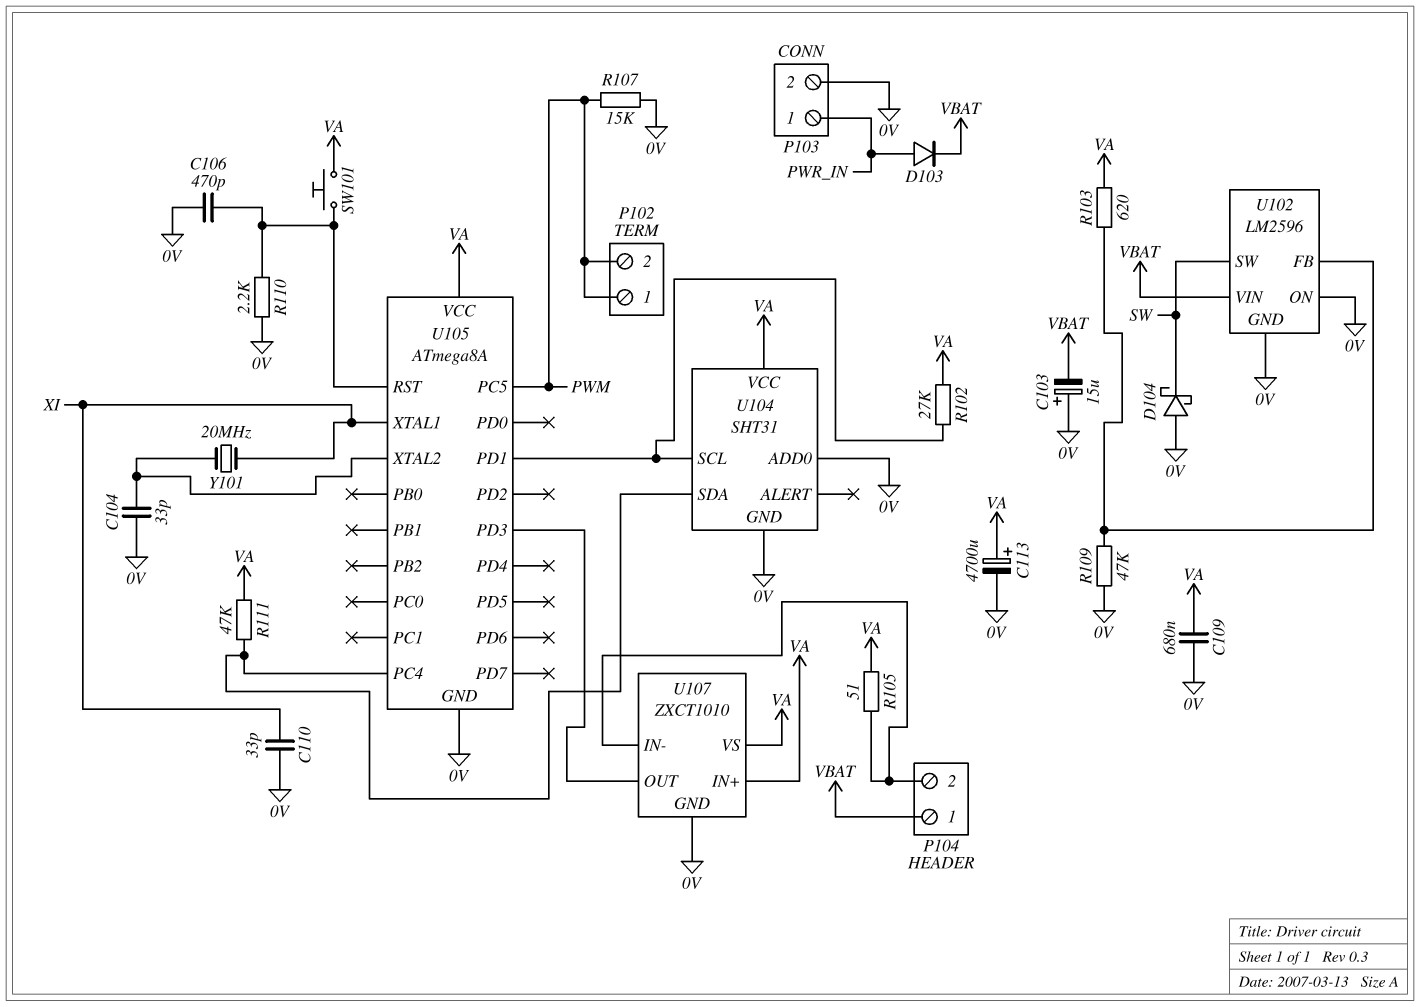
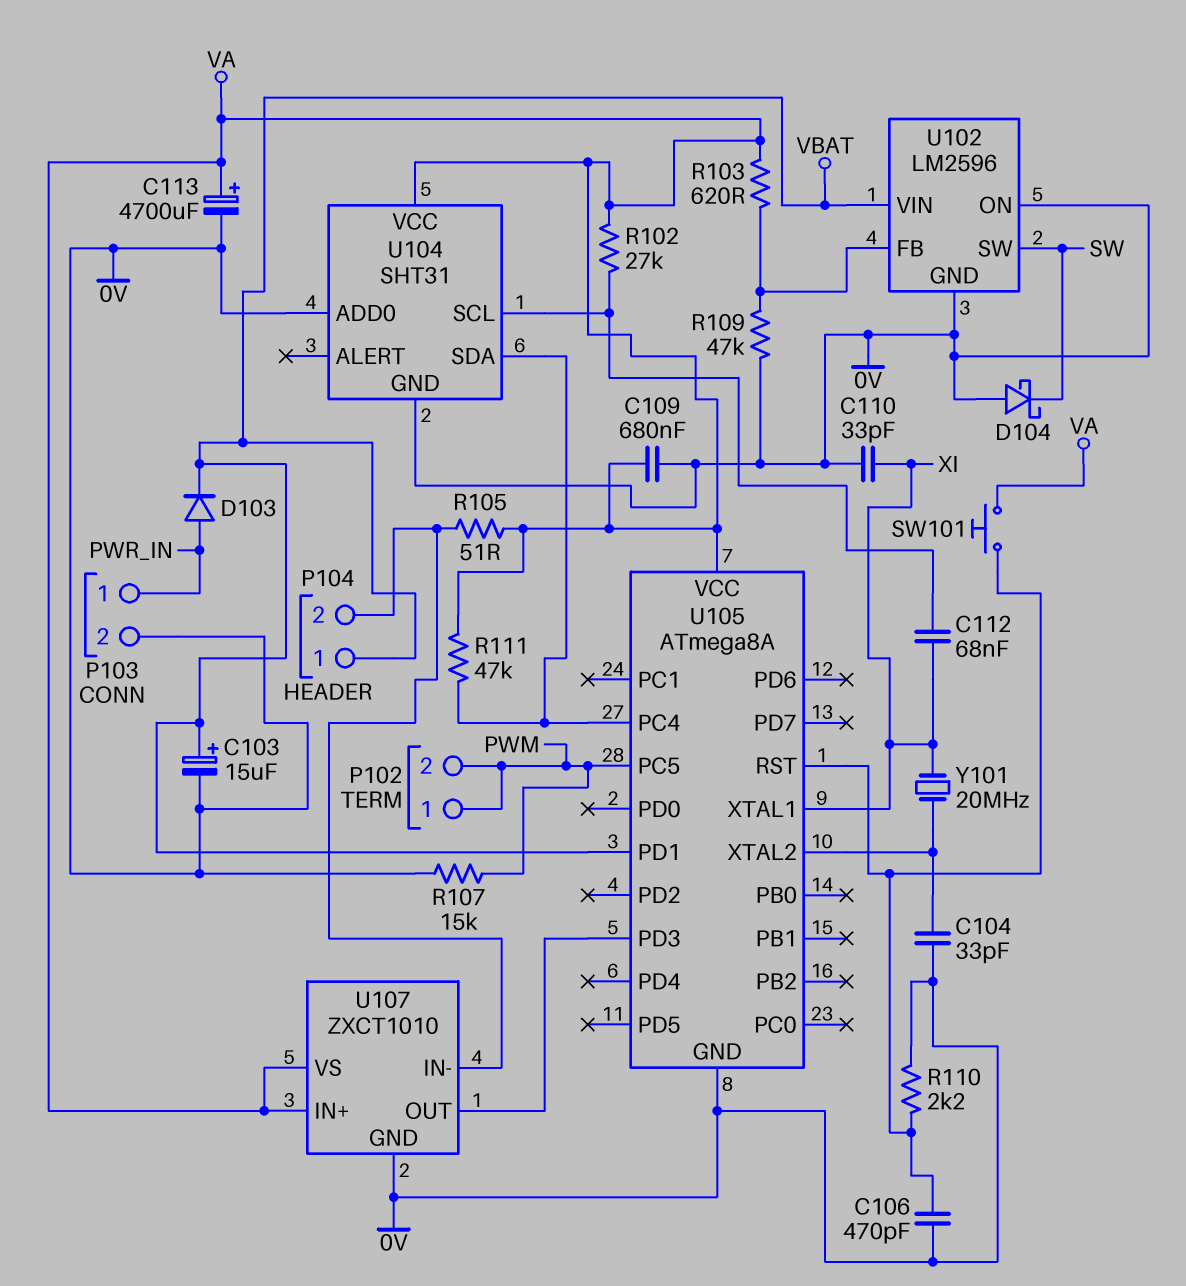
C103: 15uF (plus 0V, minus VBAT) -> 15uF (plus VBAT, minus 0V)
C112: none -> 68nF (U104/SCL, XI)
U105 pin PD1: U104/SCL -> VBAT

